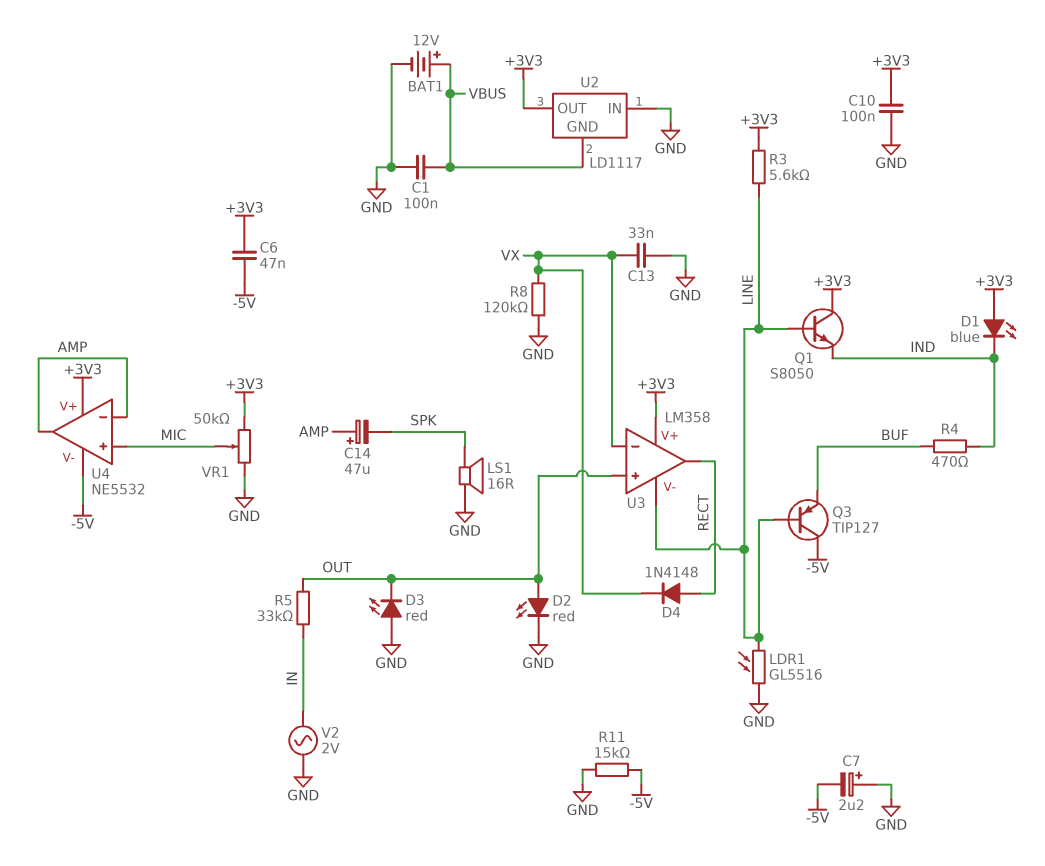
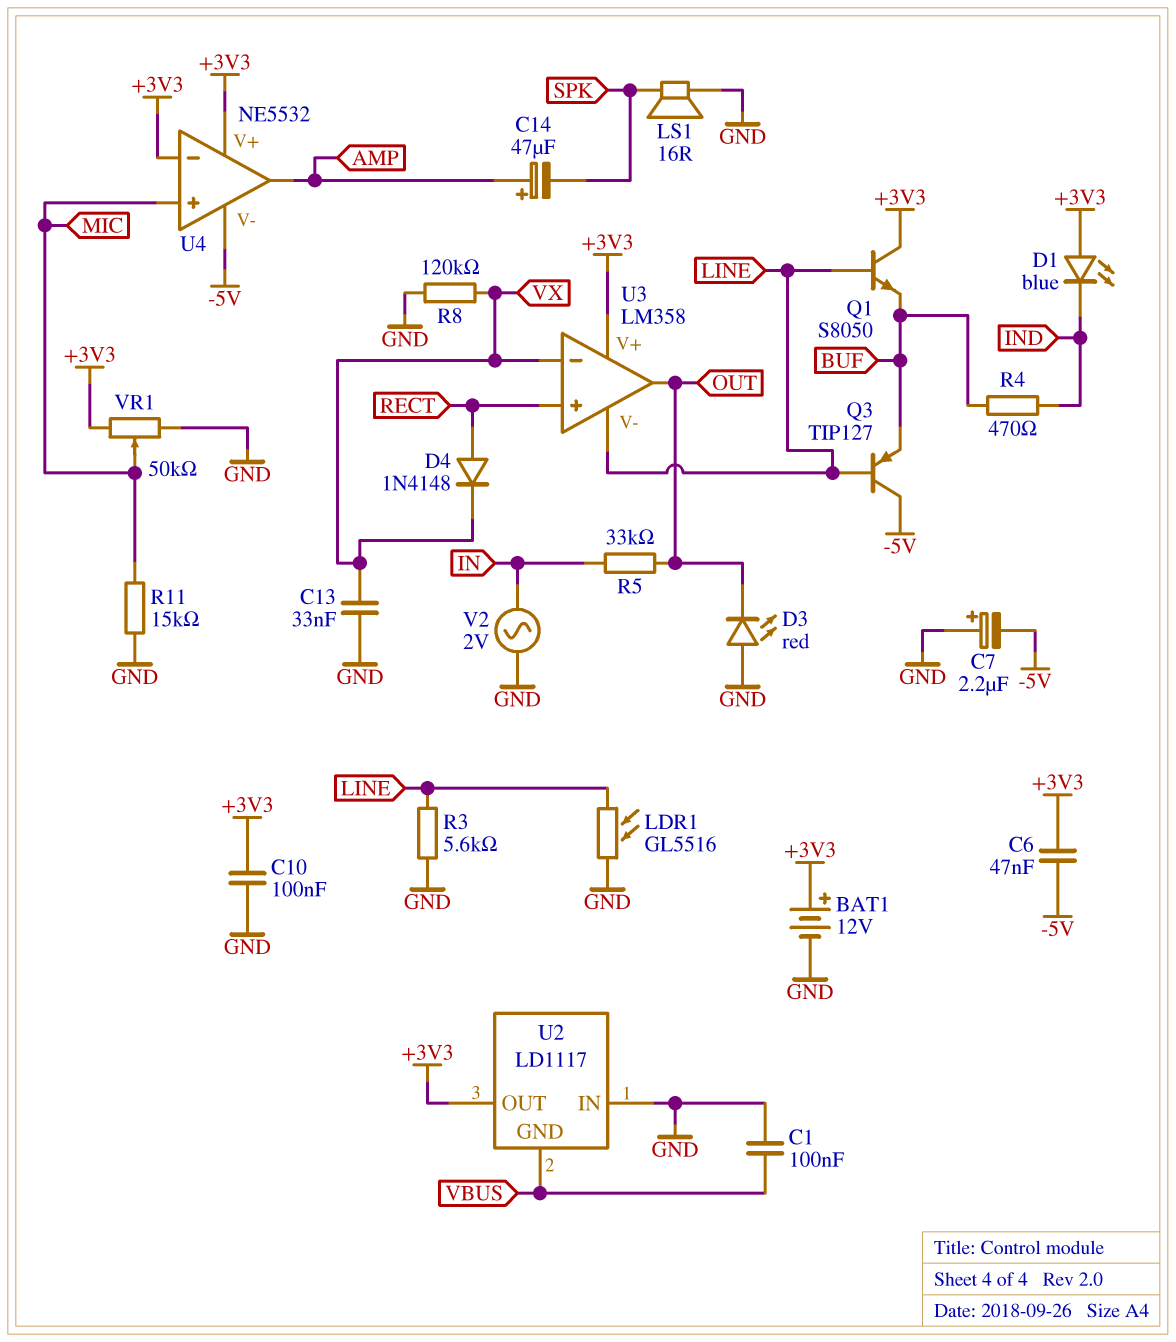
BAT1: 12V (plus VBUS, minus GND) -> 12V (plus +3V3, minus GND)
D2: LED red (A OUT, K GND) -> none
Q1: NPN S8050 (B LINE, C +3V3, E IND) -> NPN S8050 (B LINE, C +3V3, E BUF)
R3: 5.6k (+3V3, LINE) -> 5.6k (GND, LINE)
R11: 15k (-5V, GND) -> 15k (GND, MIC)
U3 pin in+: OUT -> RECT
U3 pin out: RECT -> OUT
U4 pin in-: AMP -> +3V3

